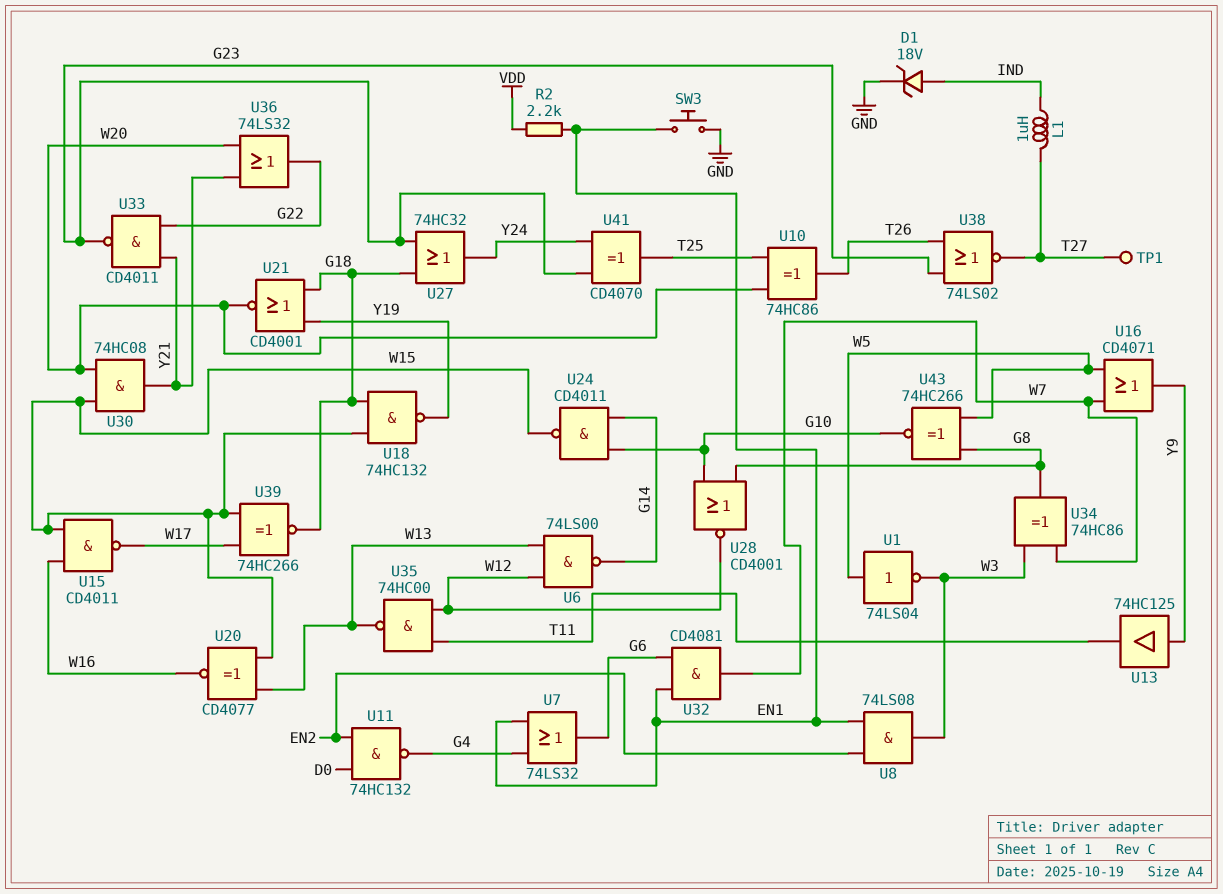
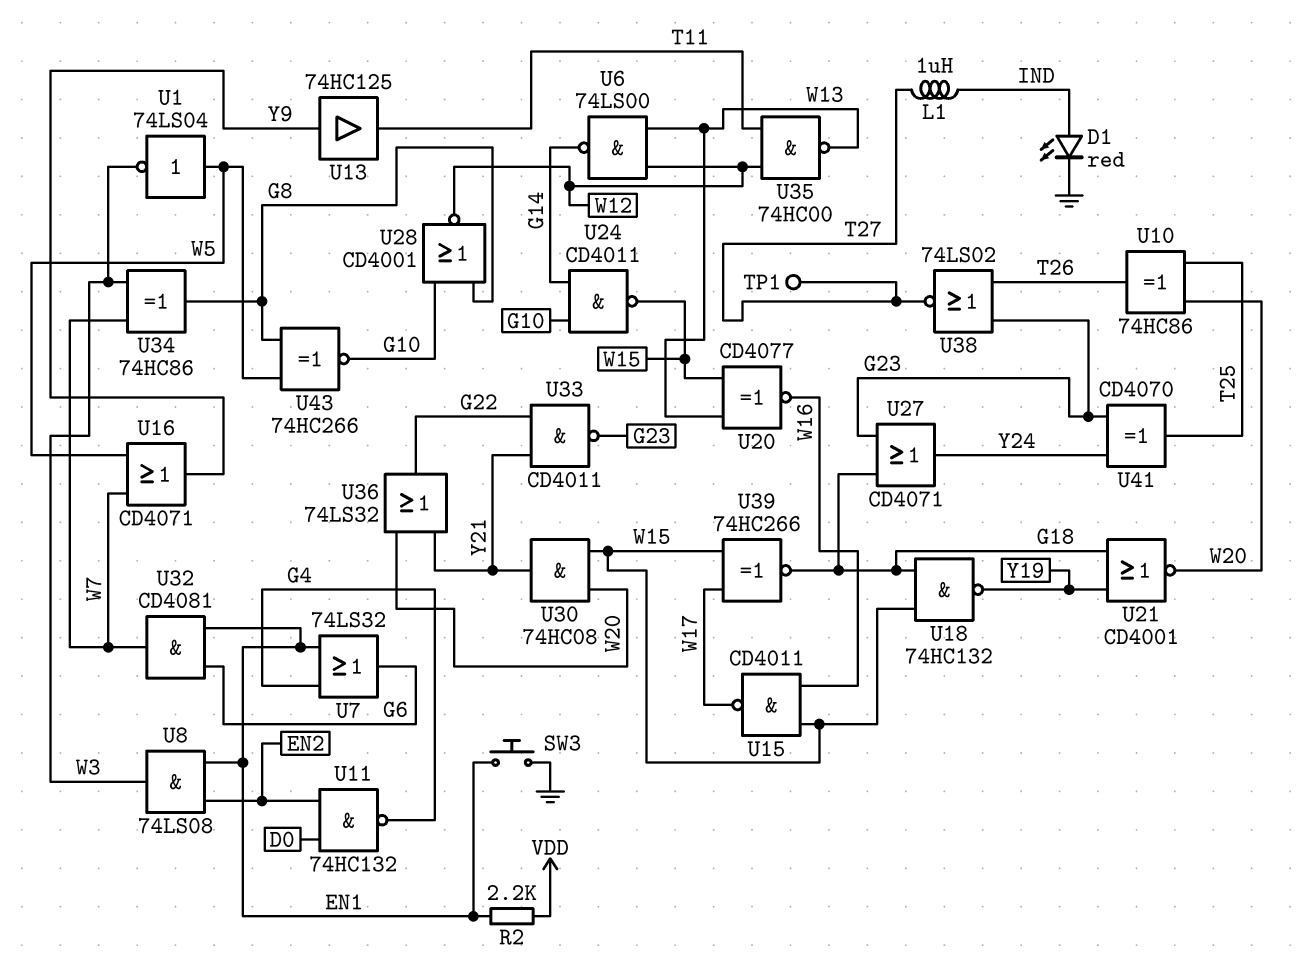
D1: zener 18V (A IND, K GND) -> LED red (A IND, K GND)
U27: OR 74HC32 (in G18, in G23, out Y24) -> OR CD4071 (in G18, in G23, out Y24)

